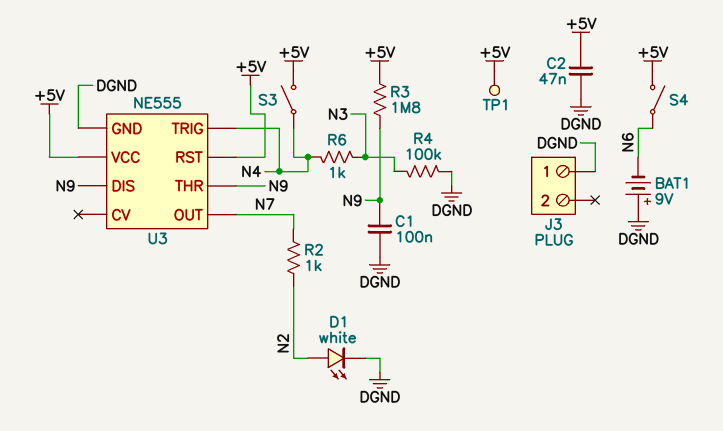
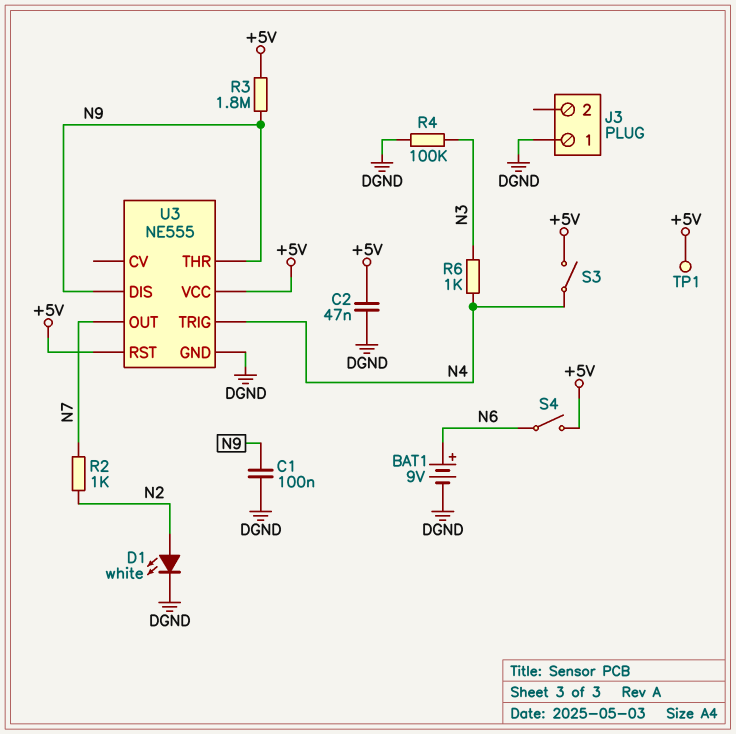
BAT1: 9V (plus DGND, minus N6) -> 9V (plus N6, minus DGND)

